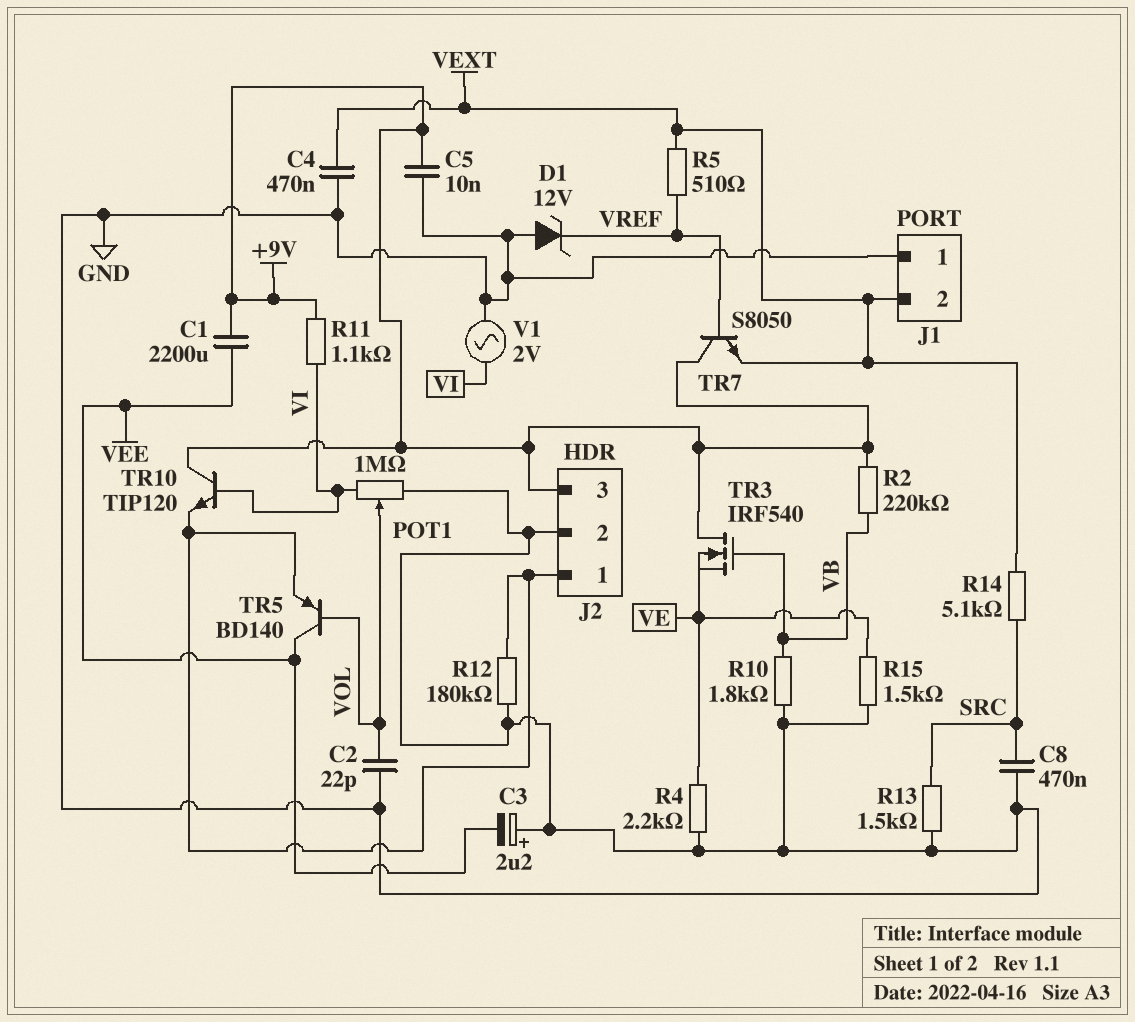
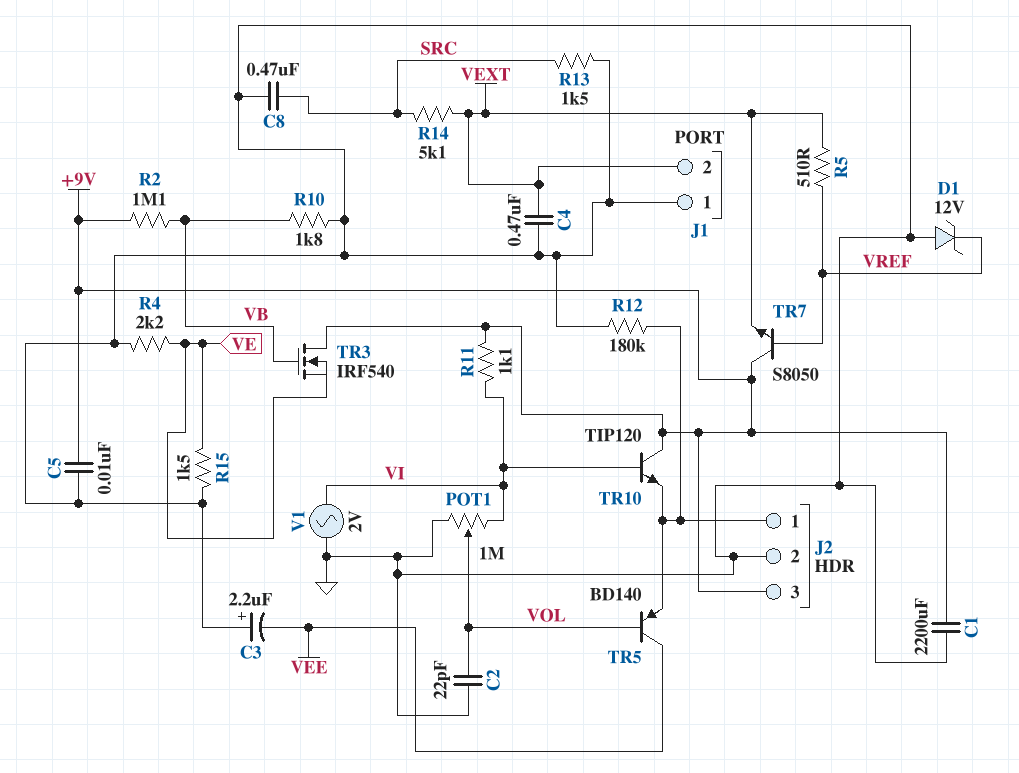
C1: 2200uF (+9V, VEE) -> 2200uF (+9V, GND)
R2: 220k (+9V, VB) -> 1.1M (+9V, VB)

